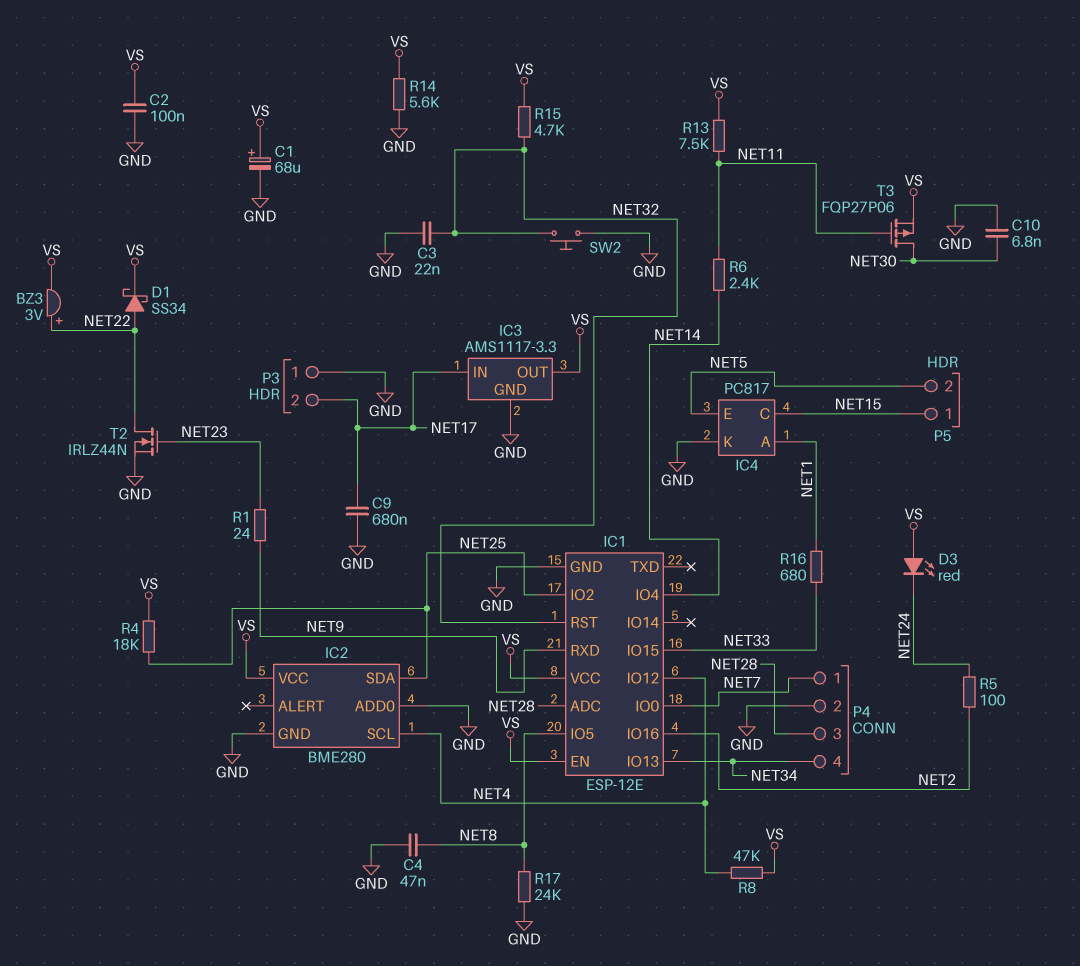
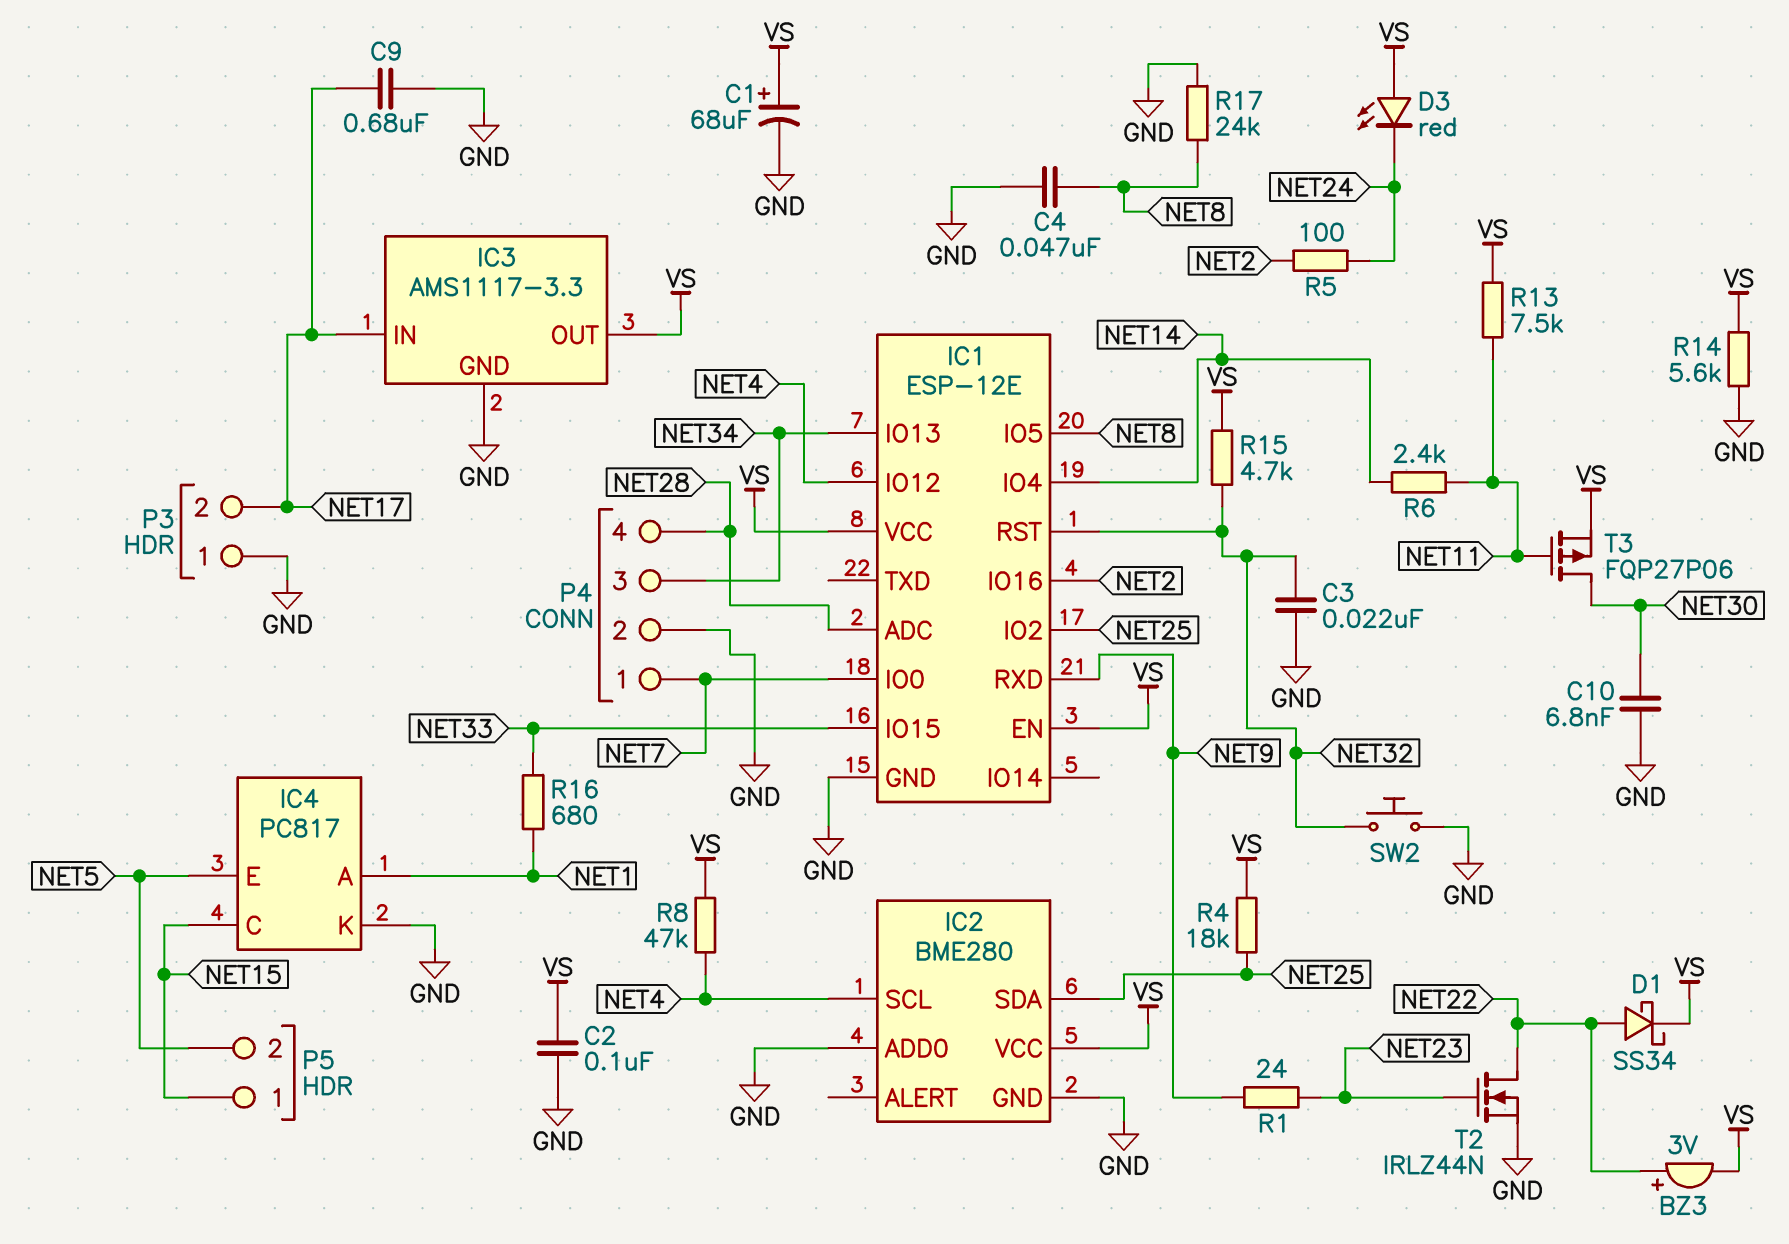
P4 pin 3: NET28 -> NET34
P4 pin 4: NET34 -> NET28

